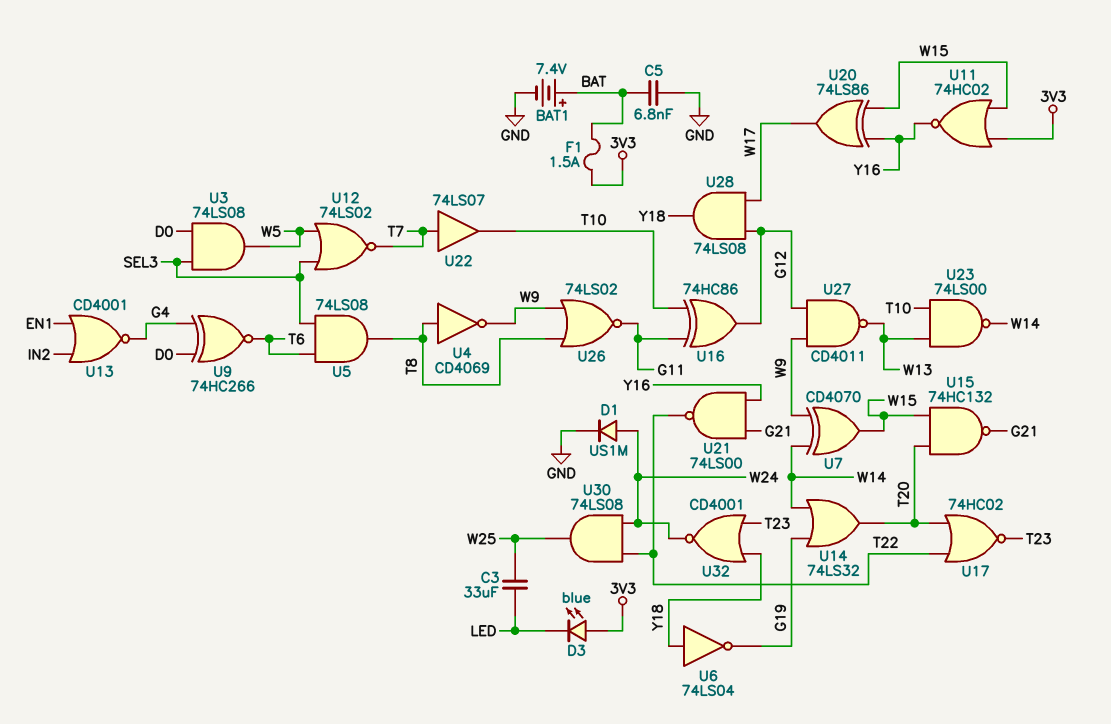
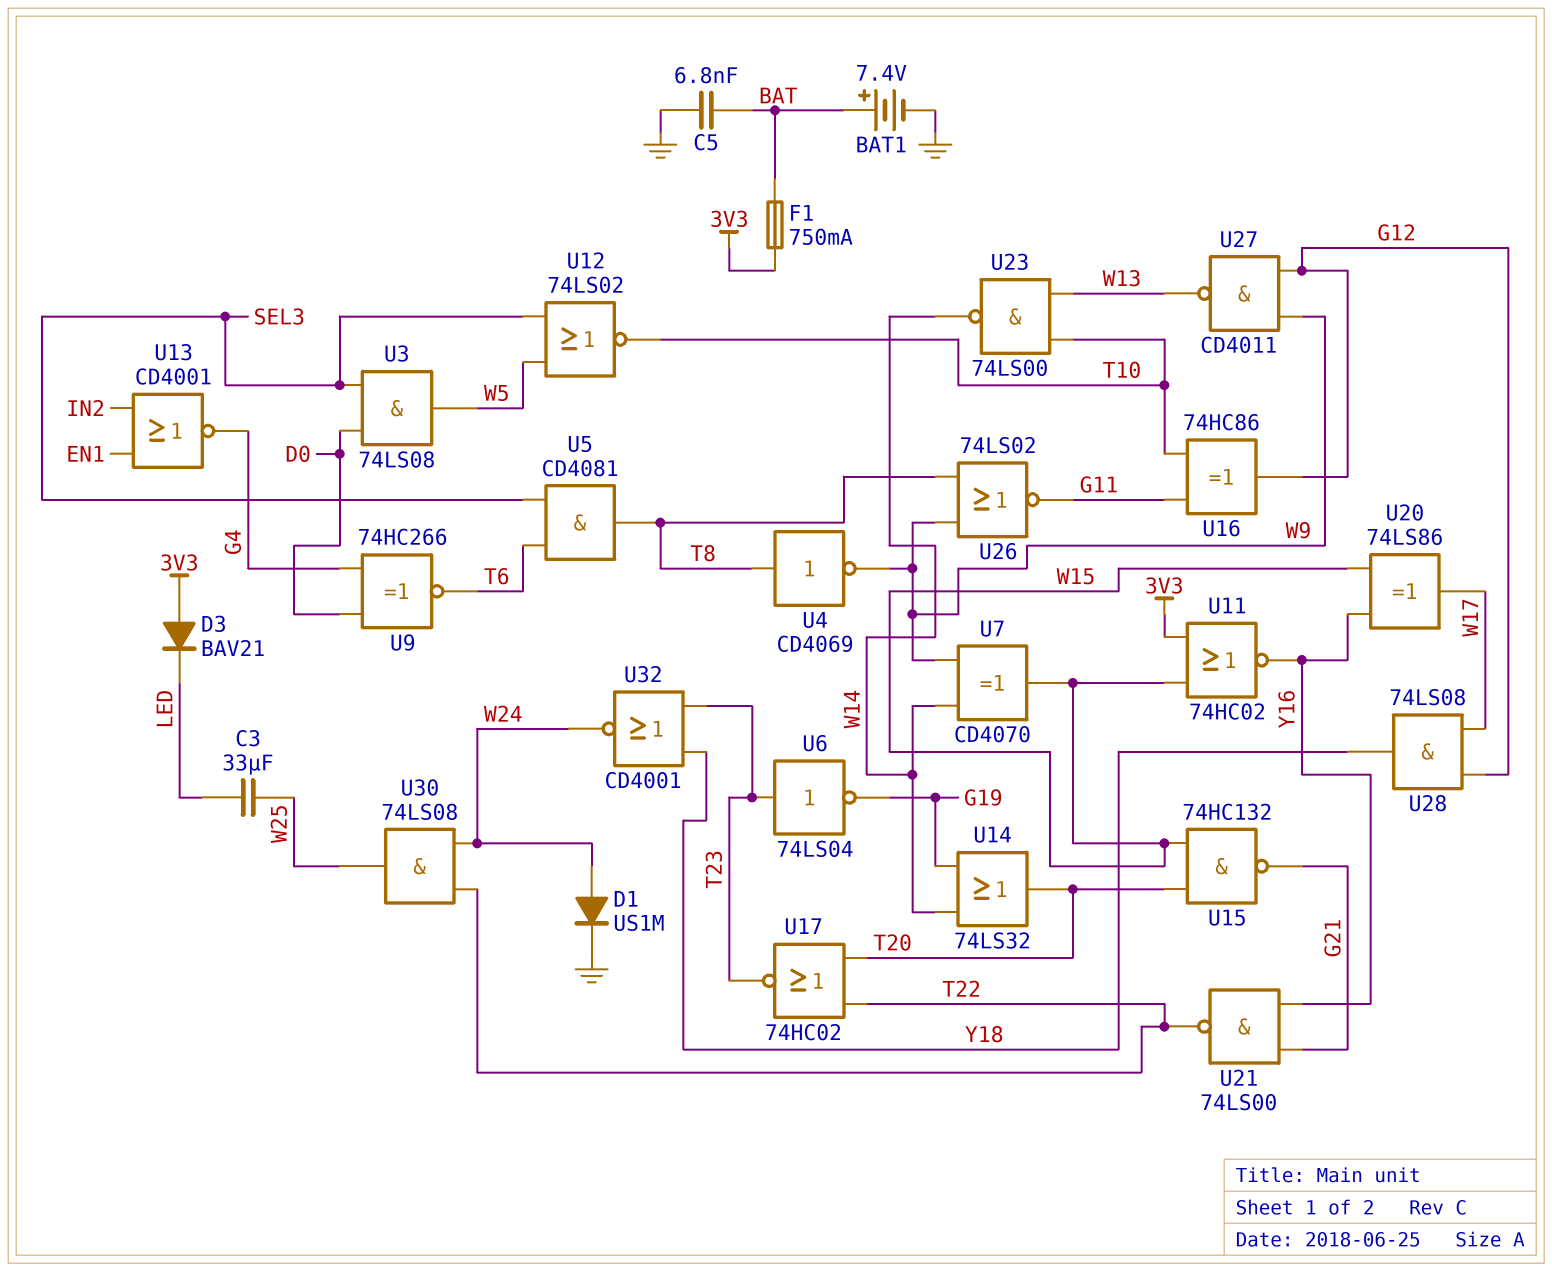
D3: LED blue (A 3V3, K LED) -> diode BAV21 (A 3V3, K LED)
F1: 1.5A (3V3, BAT) -> 750mA (3V3, BAT)
U5: AND 74LS08 (in SEL3, in T6, out T8) -> AND CD4081 (in SEL3, in T6, out T8)
U6: NOT 74LS04 (in Y18, out G19) -> NOT 74LS04 (in T23, out G19)
U12: NOR 74LS02 (in SEL3, in W5, out T7) -> NOR 74LS02 (in SEL3, in W5, out T10)
U22: buffer 74LS07 (in T7, out T10) -> none

